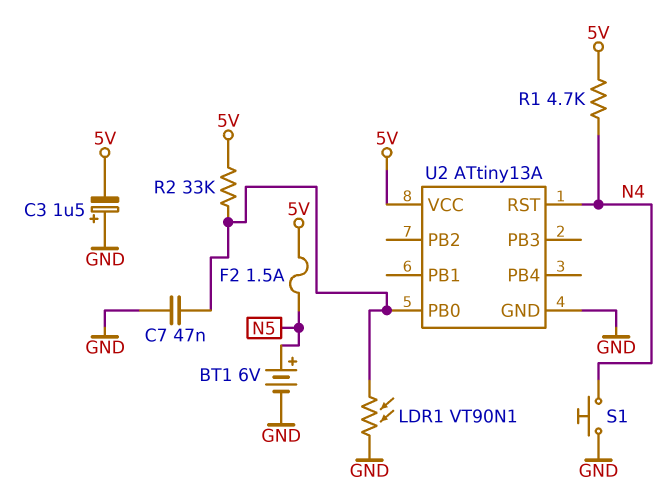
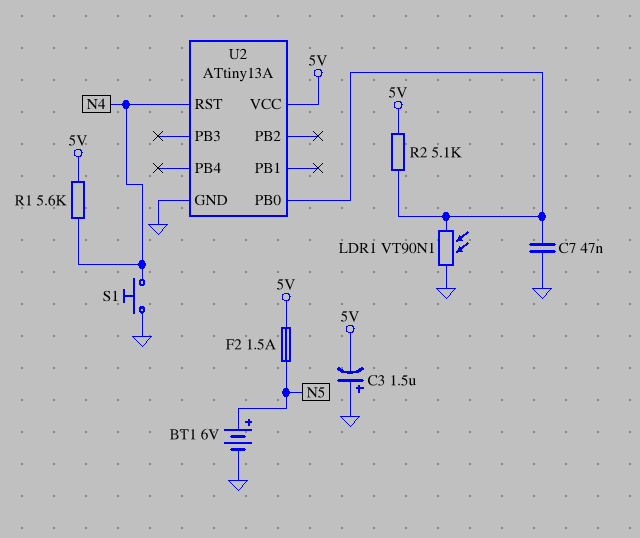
R1: 4.7k (5V, N4) -> 5.6k (5V, N4)
R2: 33k (5V, U2/PB0) -> 5.1k (5V, U2/PB0)

